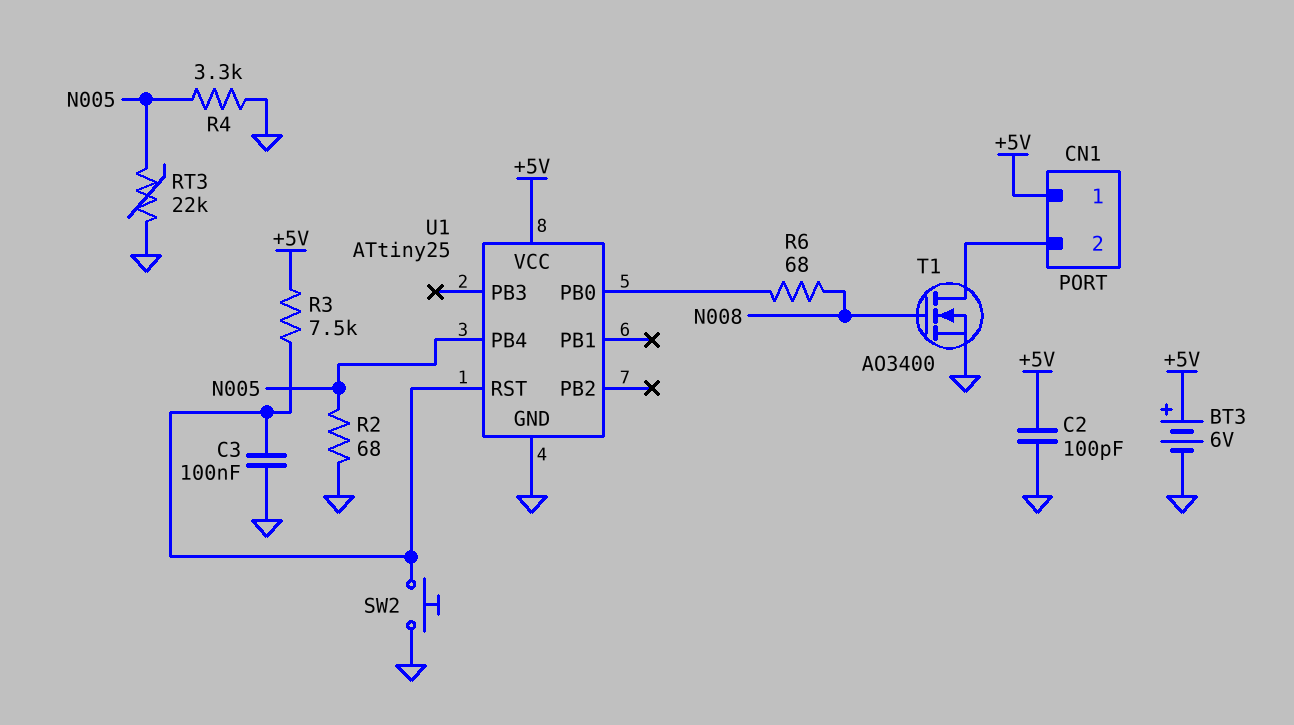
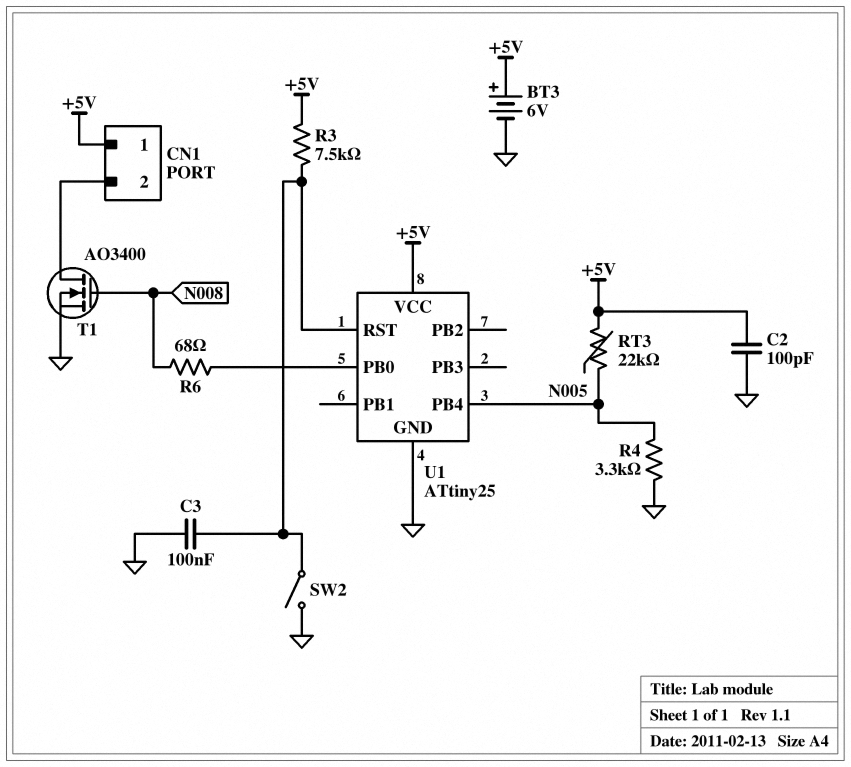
R2: 68 (GND, N005) -> none
RT3: 22k (GND, N005) -> 22k (+5V, N005)
SW2: button (GND, U1/RST) -> switch (GND, U1/RST)

